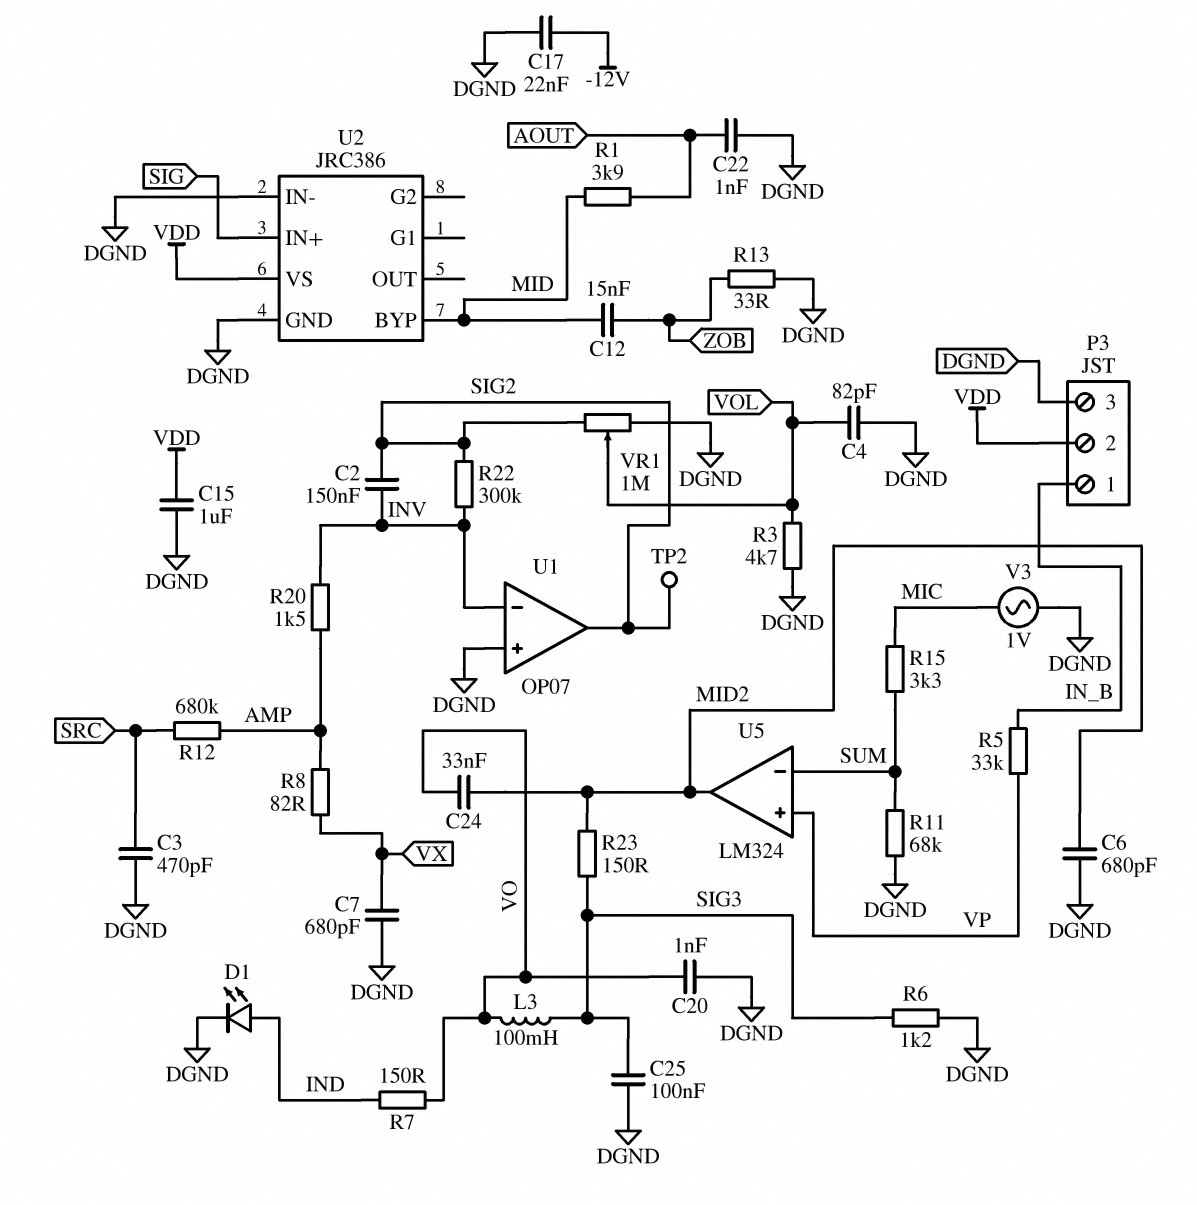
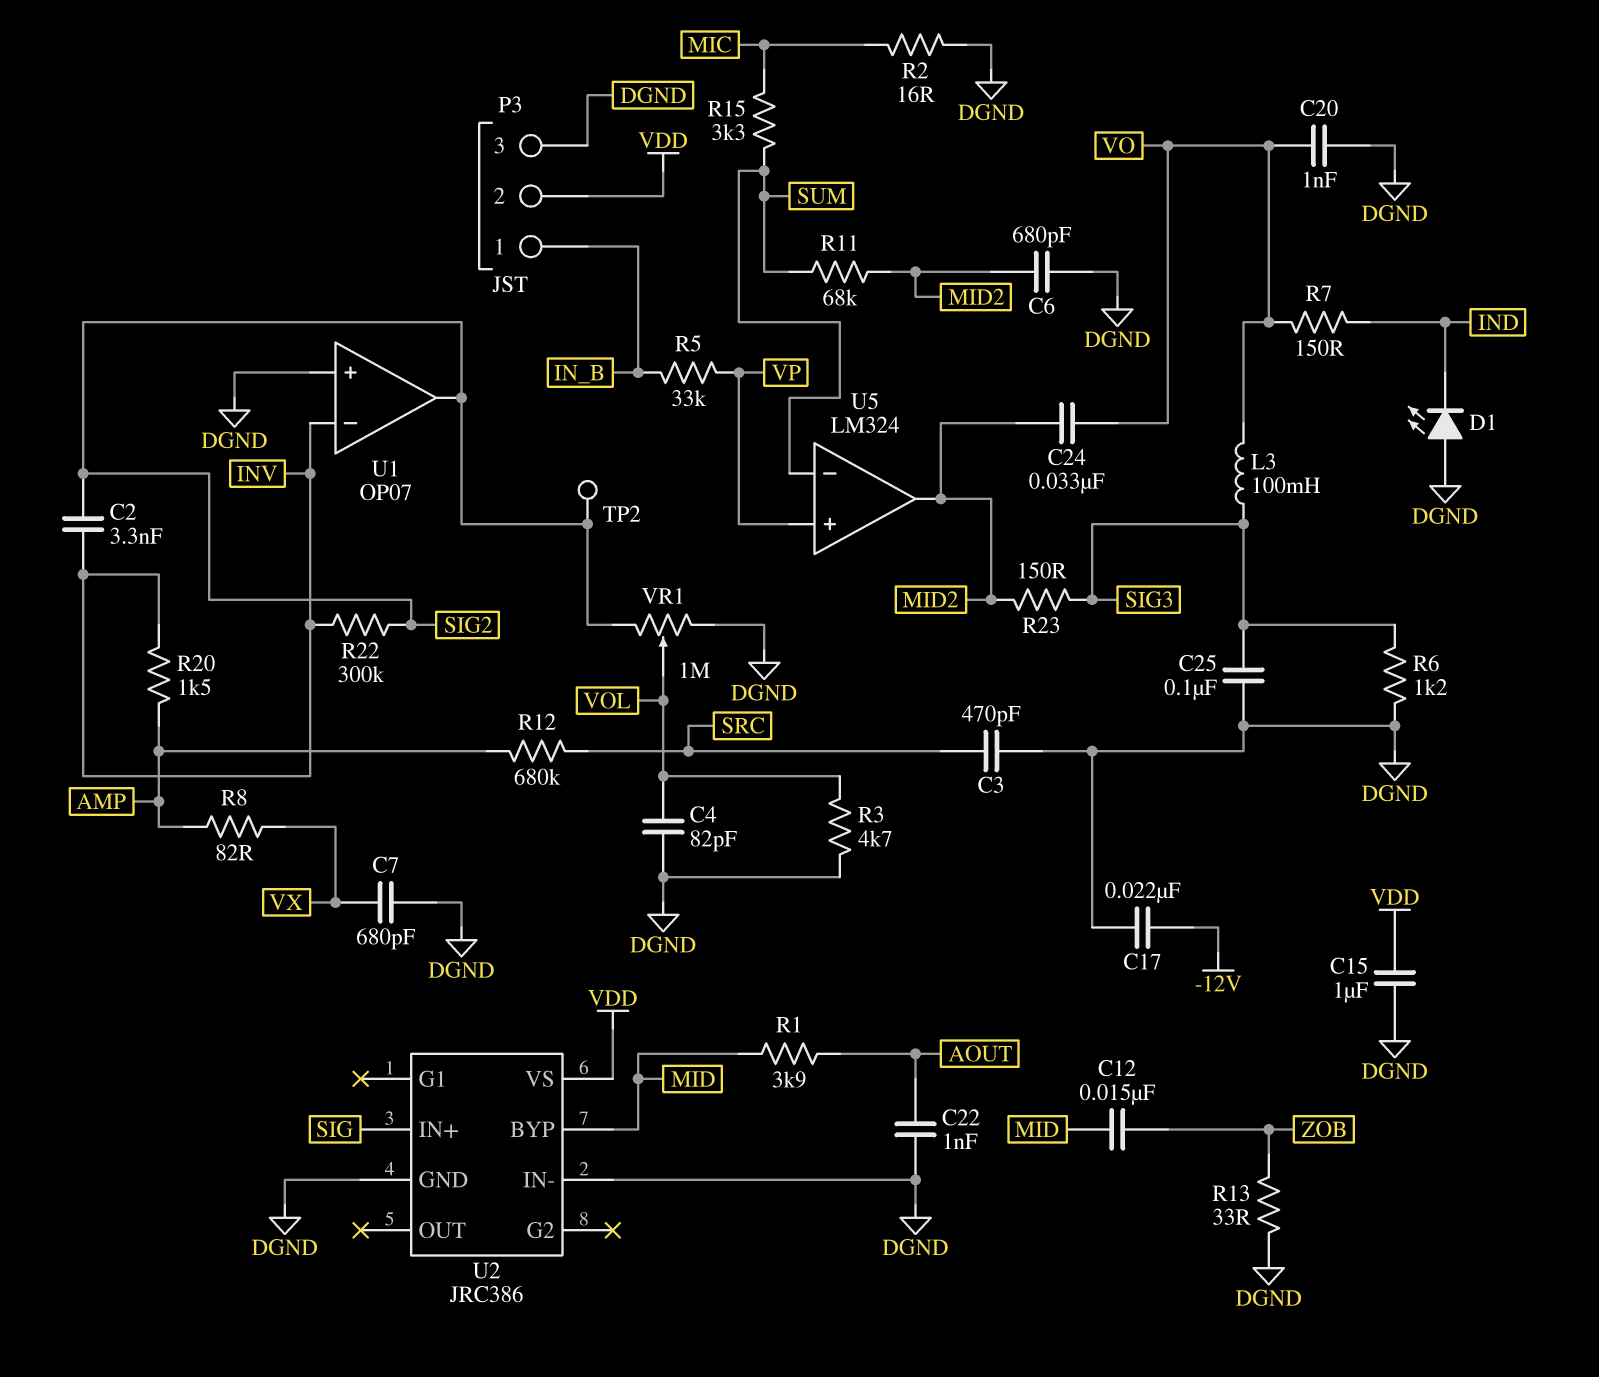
C2: 150nF (INV, SIG2) -> 3.3nF (INV, SIG2)
D1: LED (A IND, K DGND) -> LED (A DGND, K IND)
R2: none -> 16 (DGND, MIC)
R11: 68k (DGND, SUM) -> 68k (MID2, SUM)
V3: AC 1V (DGND, MIC) -> none

